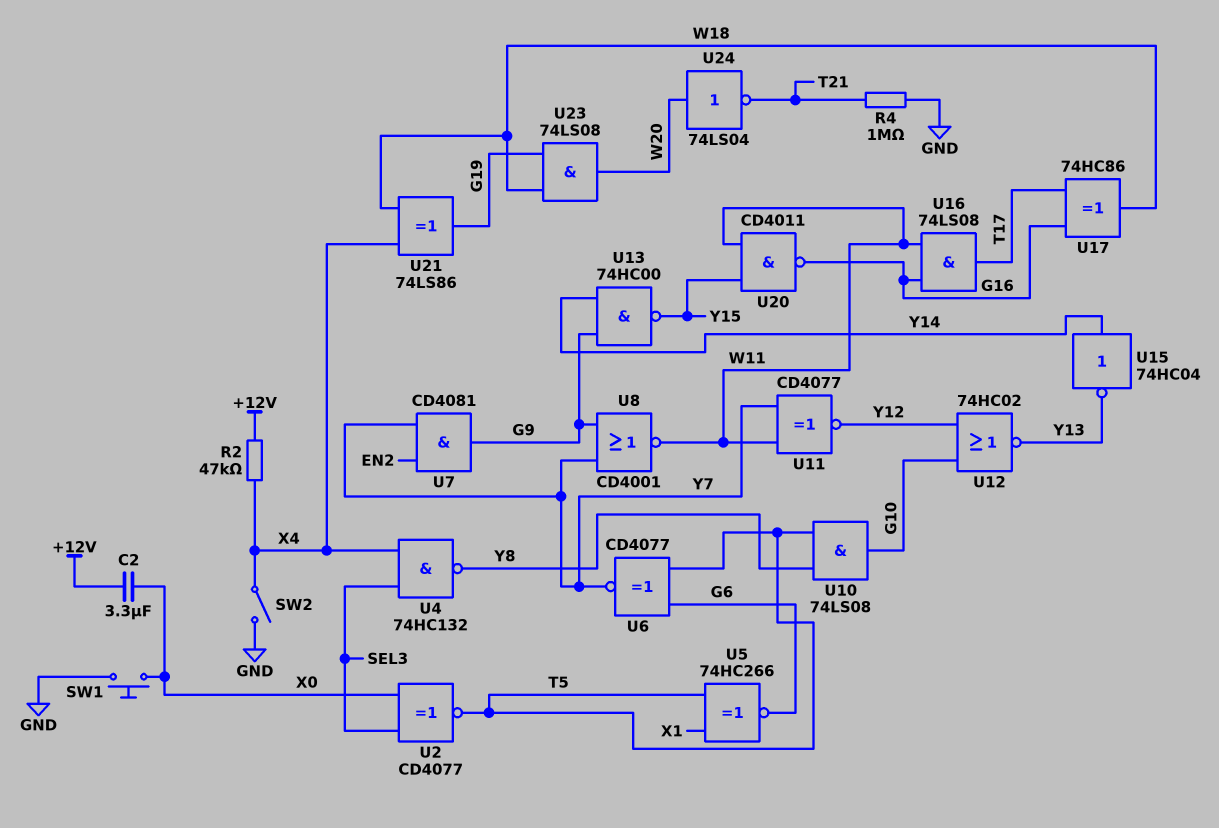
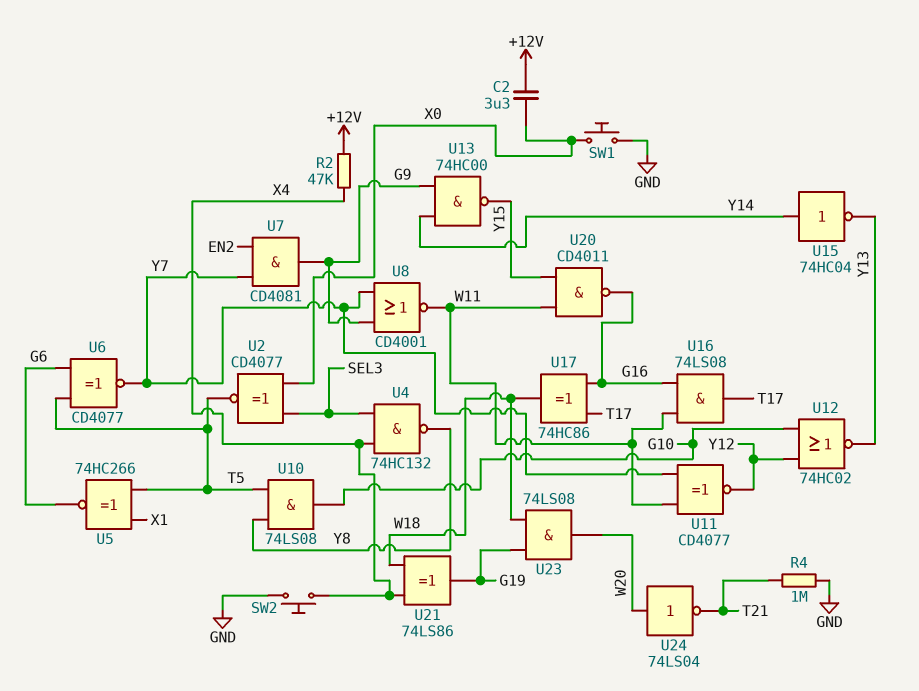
SW2: switch (GND, X4) -> button (GND, X4)

